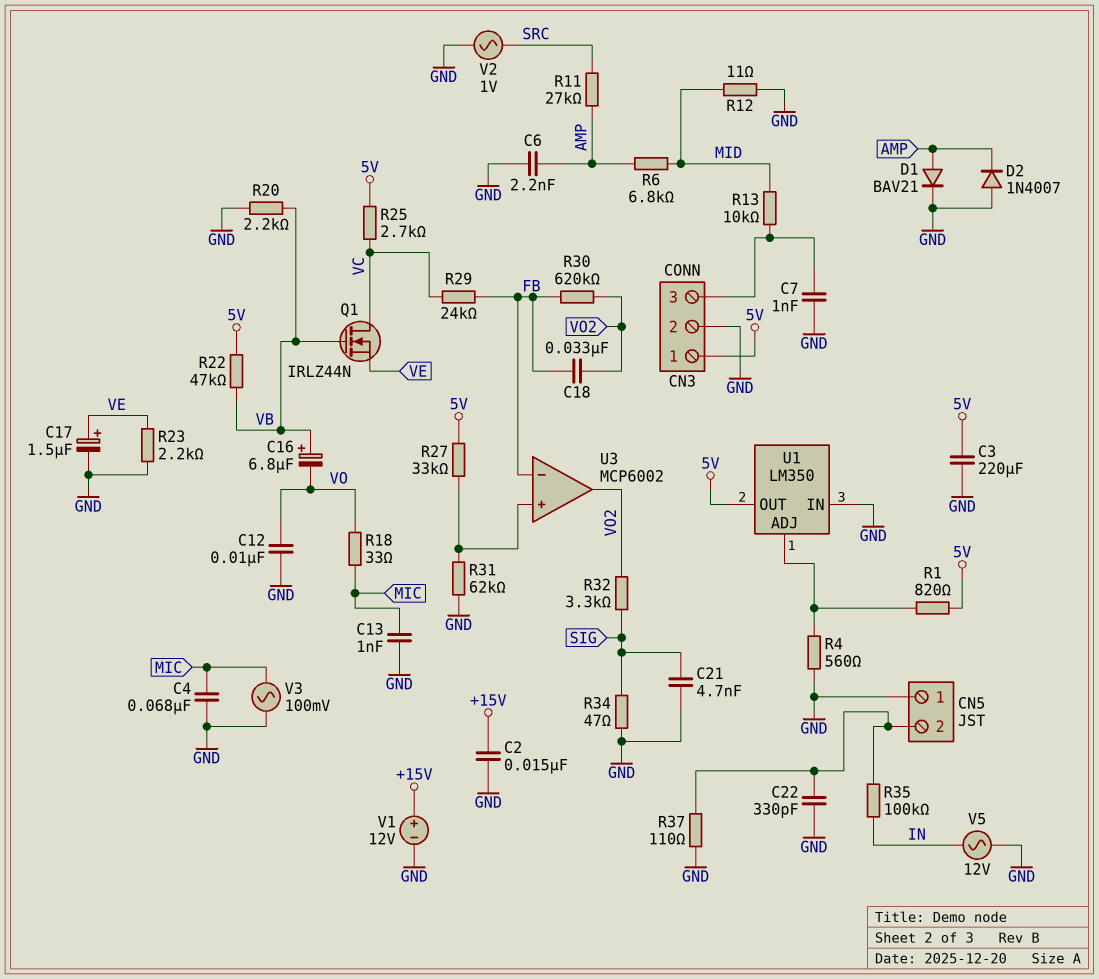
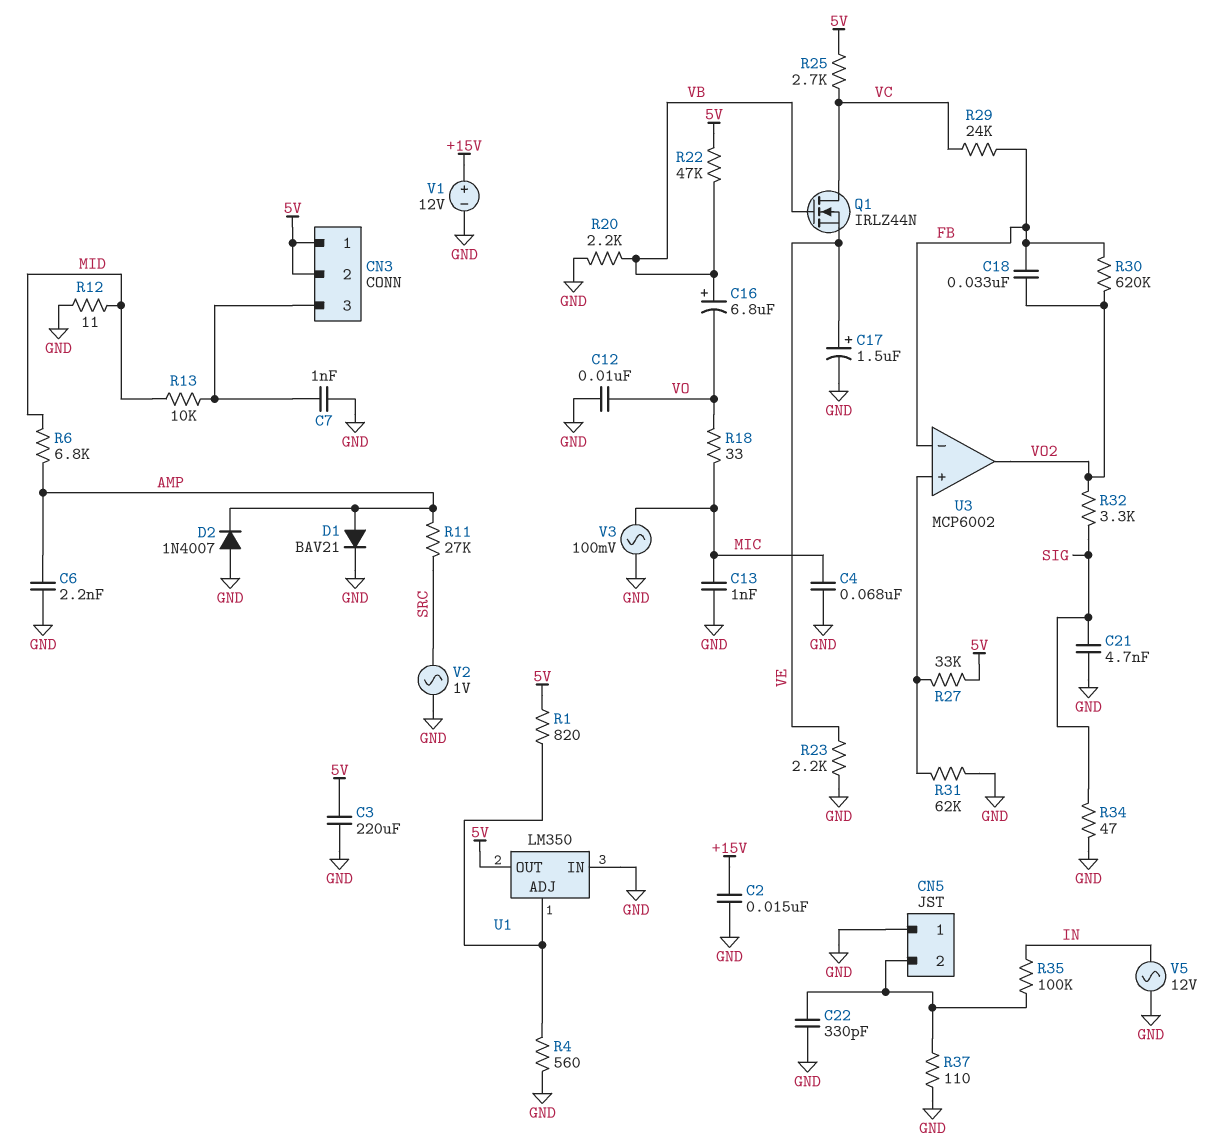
CN3 pin 2: GND -> 5V

